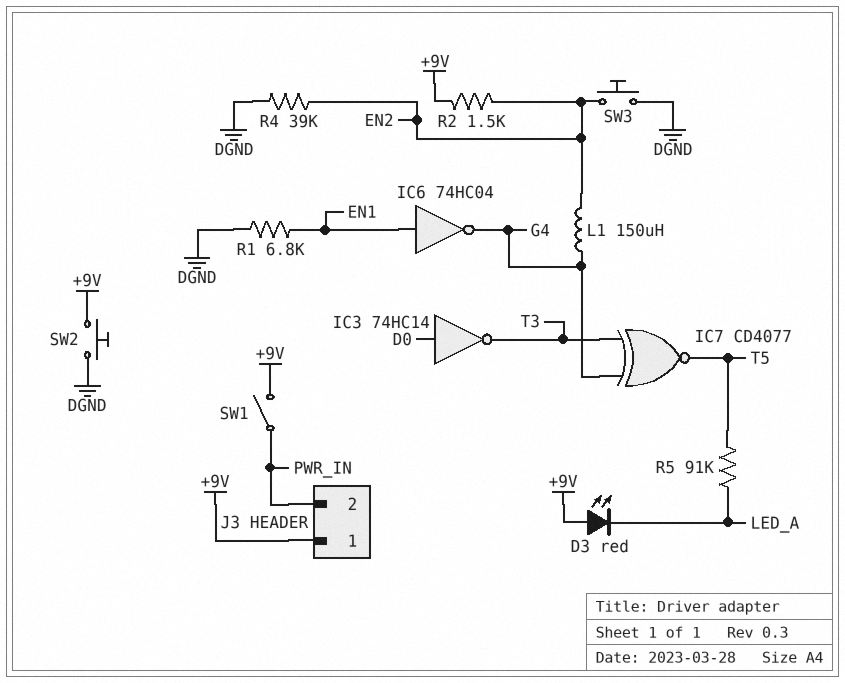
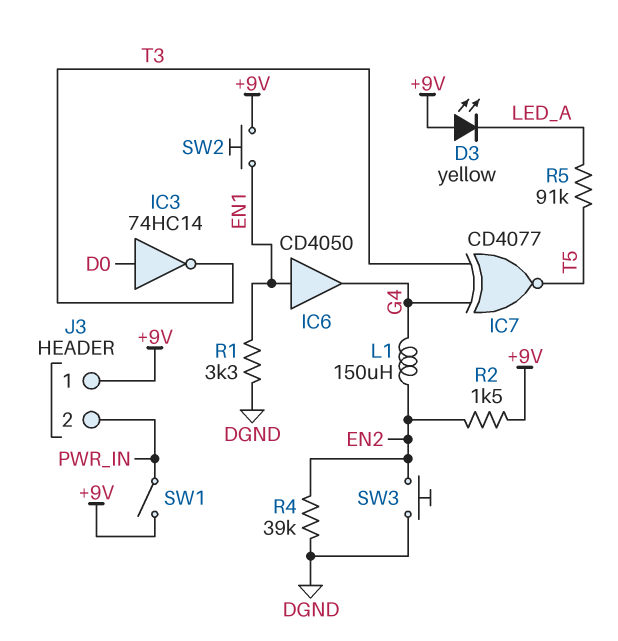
D3: LED red (A +9V, K LED_A) -> LED yellow (A +9V, K LED_A)
IC6: NOT 74HC04 (in EN1, out G4) -> buffer CD4050 (in EN1, out G4)
R1: 6.8k (DGND, EN1) -> 3.3k (DGND, EN1)
SW2: button (+9V, DGND) -> button (+9V, EN1)

